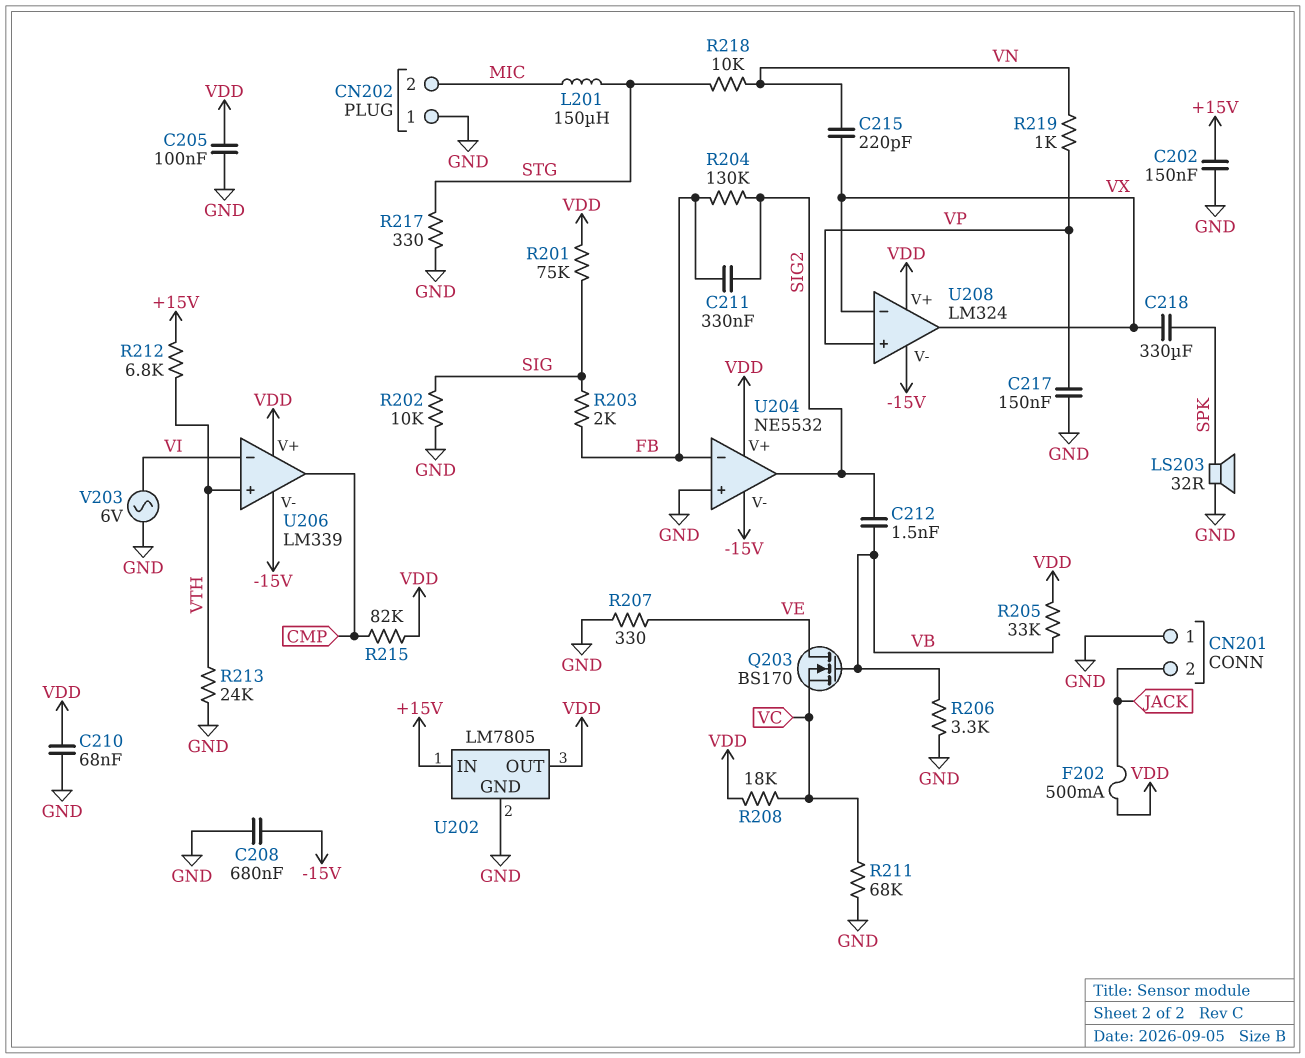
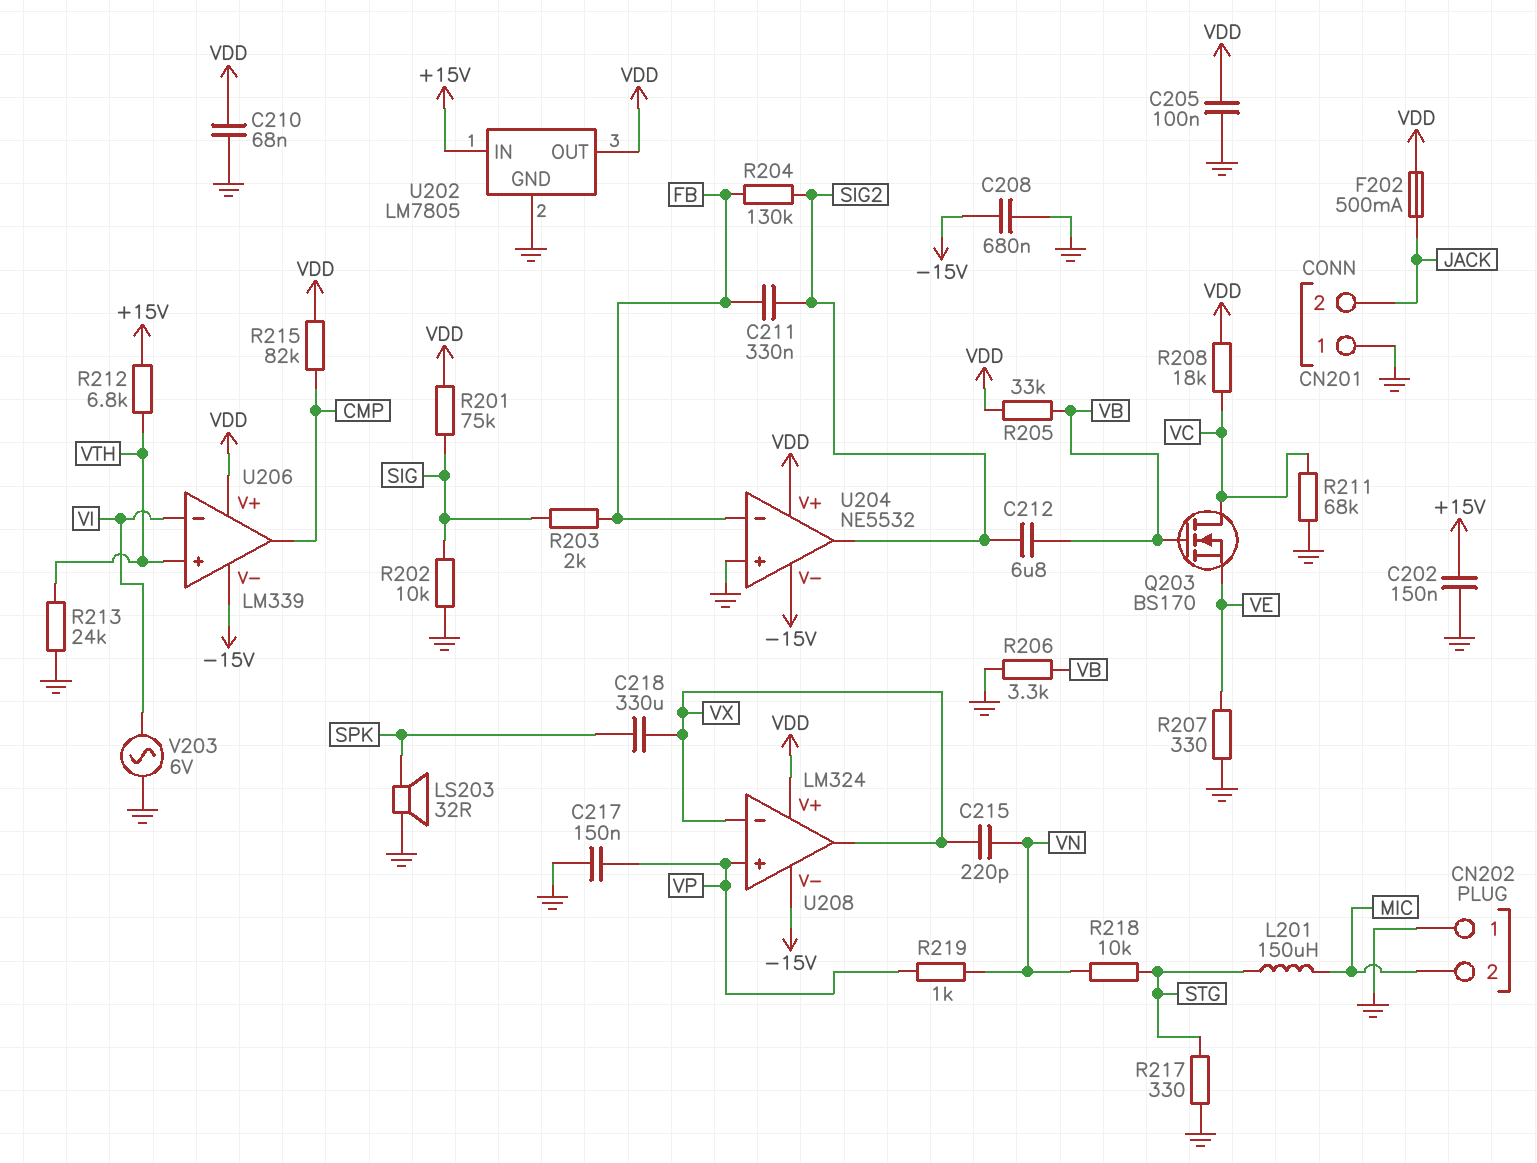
C212: 1.5nF (SIG2, VB) -> 6.8uF (SIG2, VB)
Q203: NMOS BS170 (G VB, D VE, S VC) -> NMOS BS170 (G VB, D VC, S VE)

